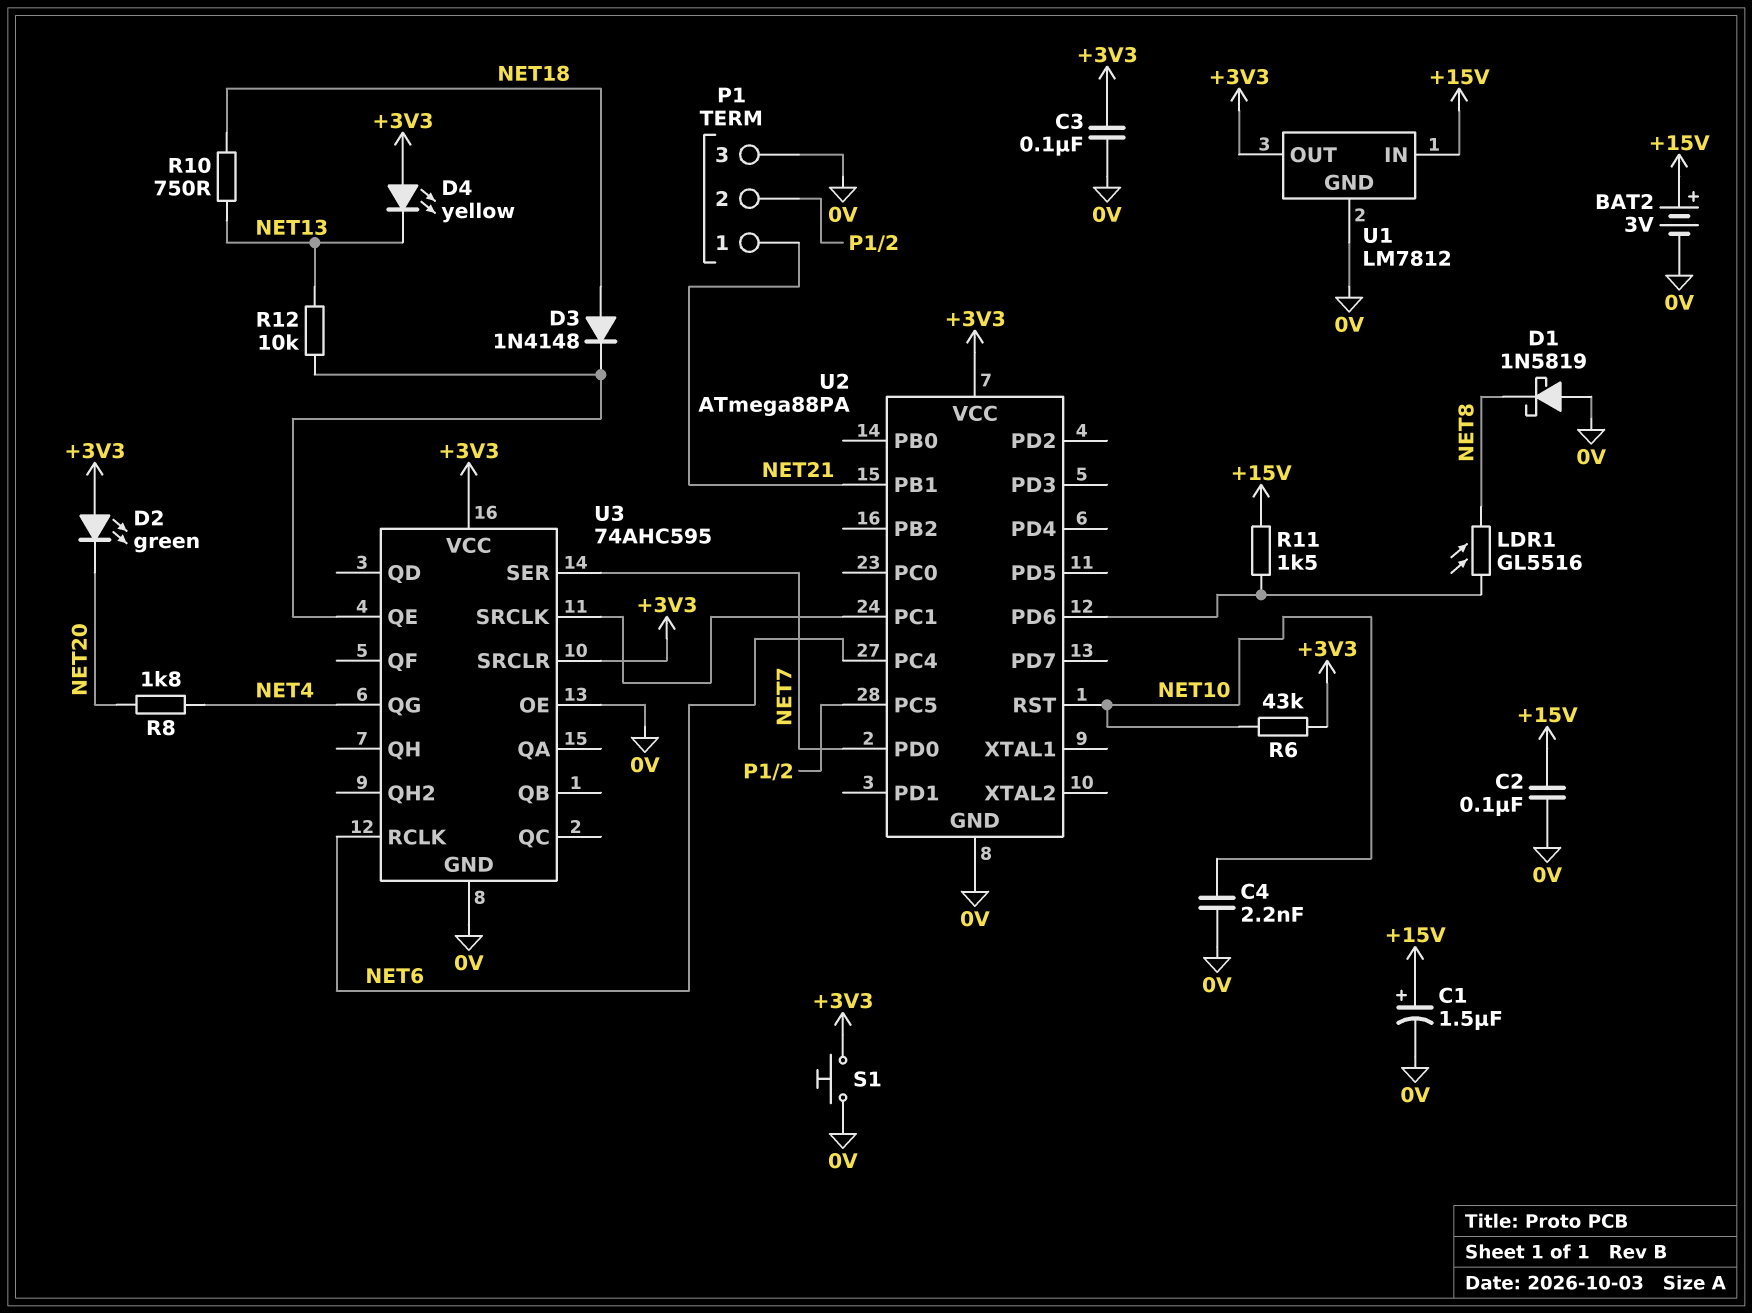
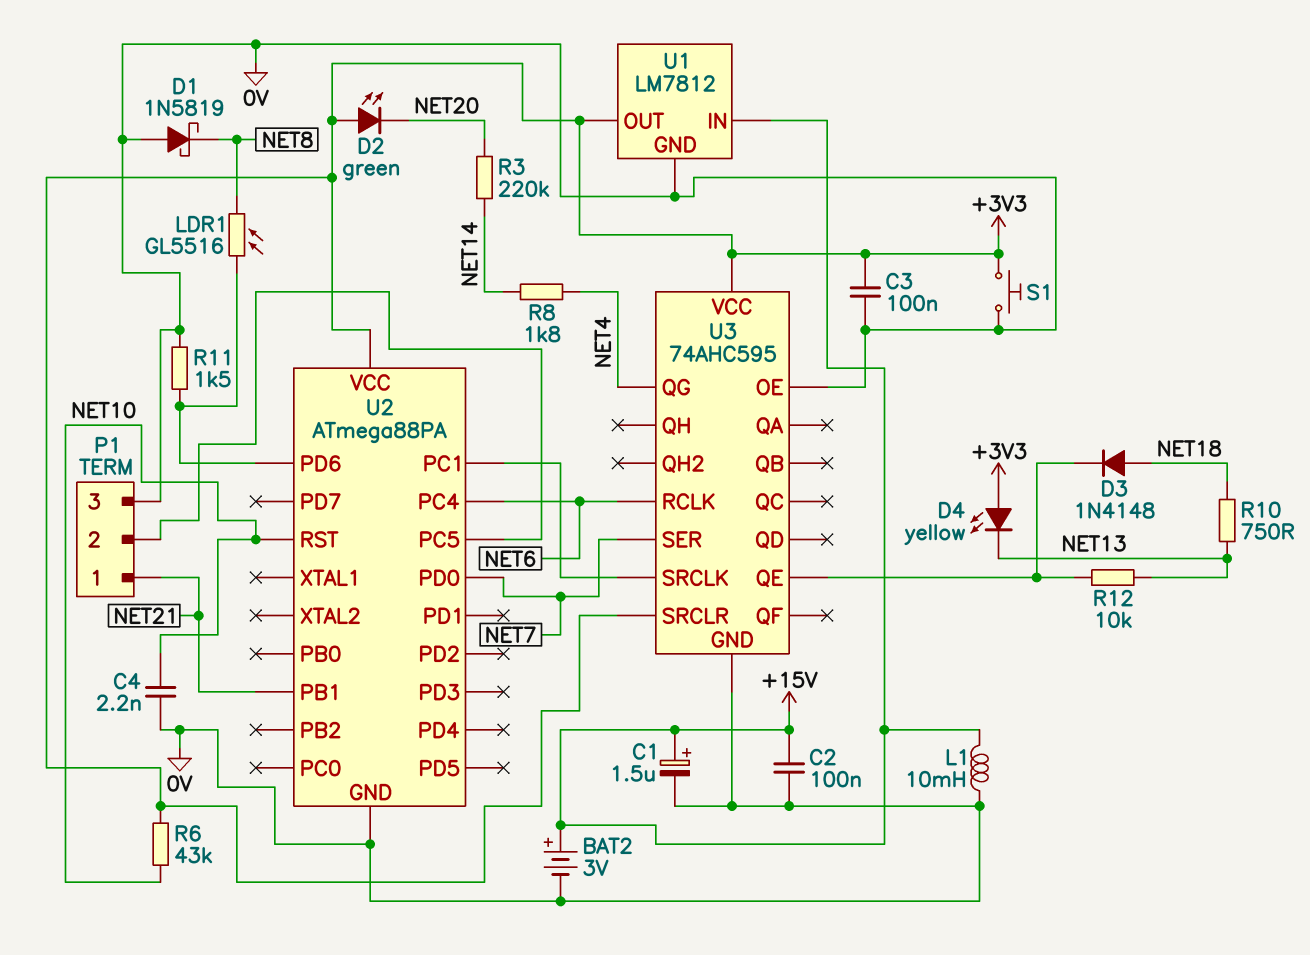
L1: none -> 10mH (+15V, 0V)
R3: none -> 220k (NET14, NET20)
R8: 1.8k (NET4, NET20) -> 1.8k (NET4, NET14)
R11: 1.5k (+15V, U2/PD6) -> 1.5k (0V, U2/PD6)

